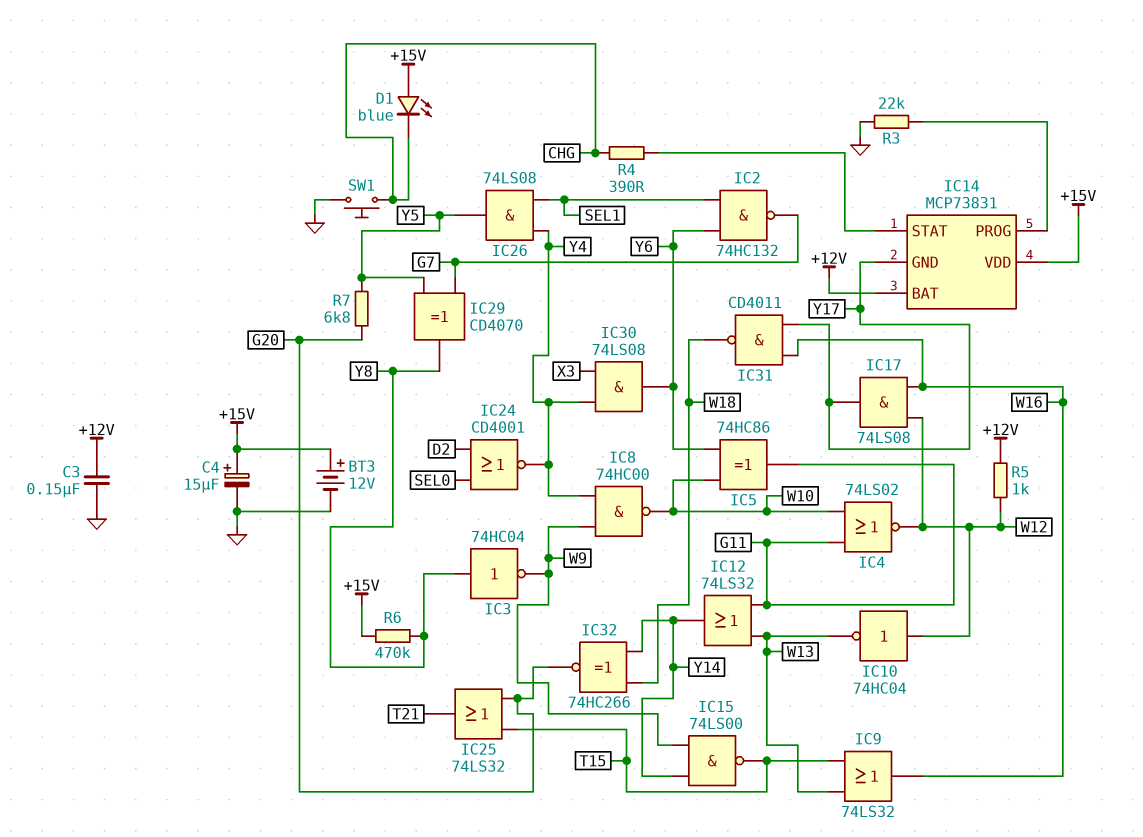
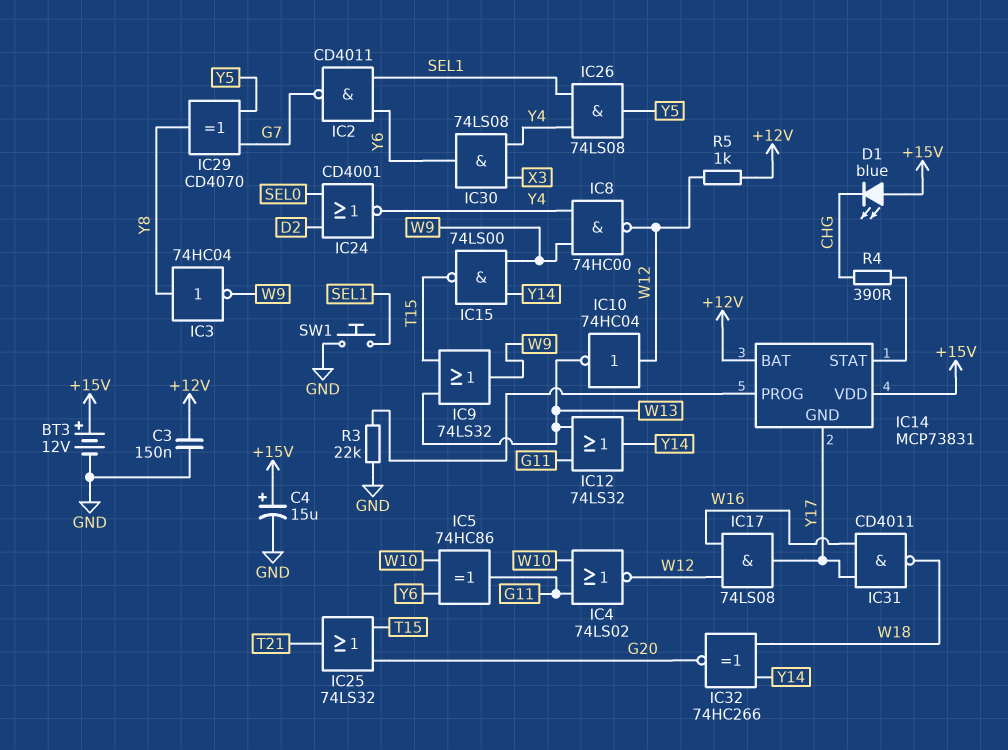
IC2: NAND 74HC132 (in SEL1, in Y6, out G7) -> NAND CD4011 (in SEL1, in Y6, out G7)
IC8: NAND 74HC00 (in W9, in Y4, out W10) -> NAND 74HC00 (in W9, in Y4, out W12)
IC9: OR 74LS32 (in T15, in W13, out W16) -> OR 74LS32 (in T15, in W13, out W9)
R6: 470k (+15V, Y8) -> none
R7: 6.8k (G20, Y5) -> none
SW1: button (CHG, GND) -> button (GND, SEL1)

